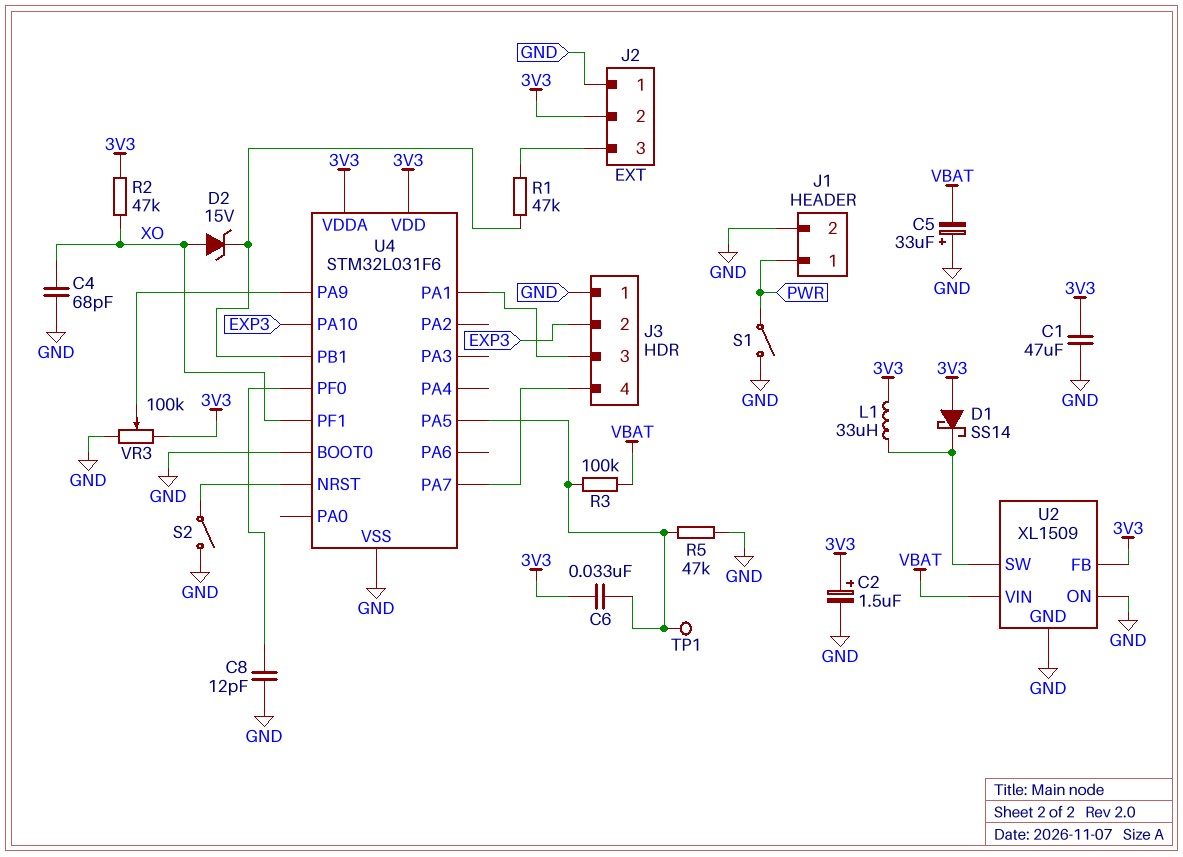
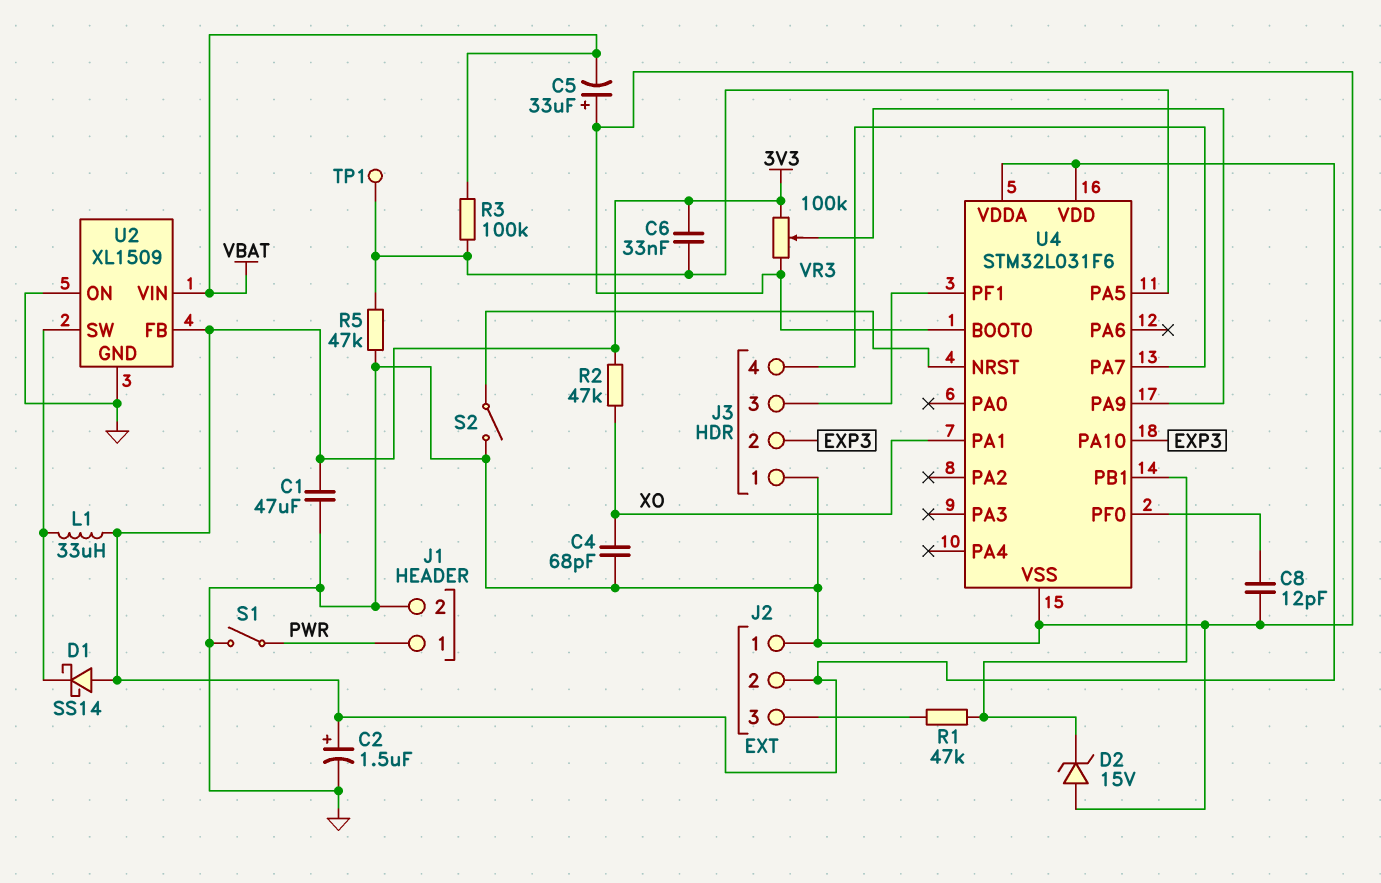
D2: zener 15V (A XO, K U4/PB1) -> zener 15V (A GND, K U4/PB1)
U4 pin PA1: J3/3 -> XO
U4 pin PF1: XO -> J3/3

